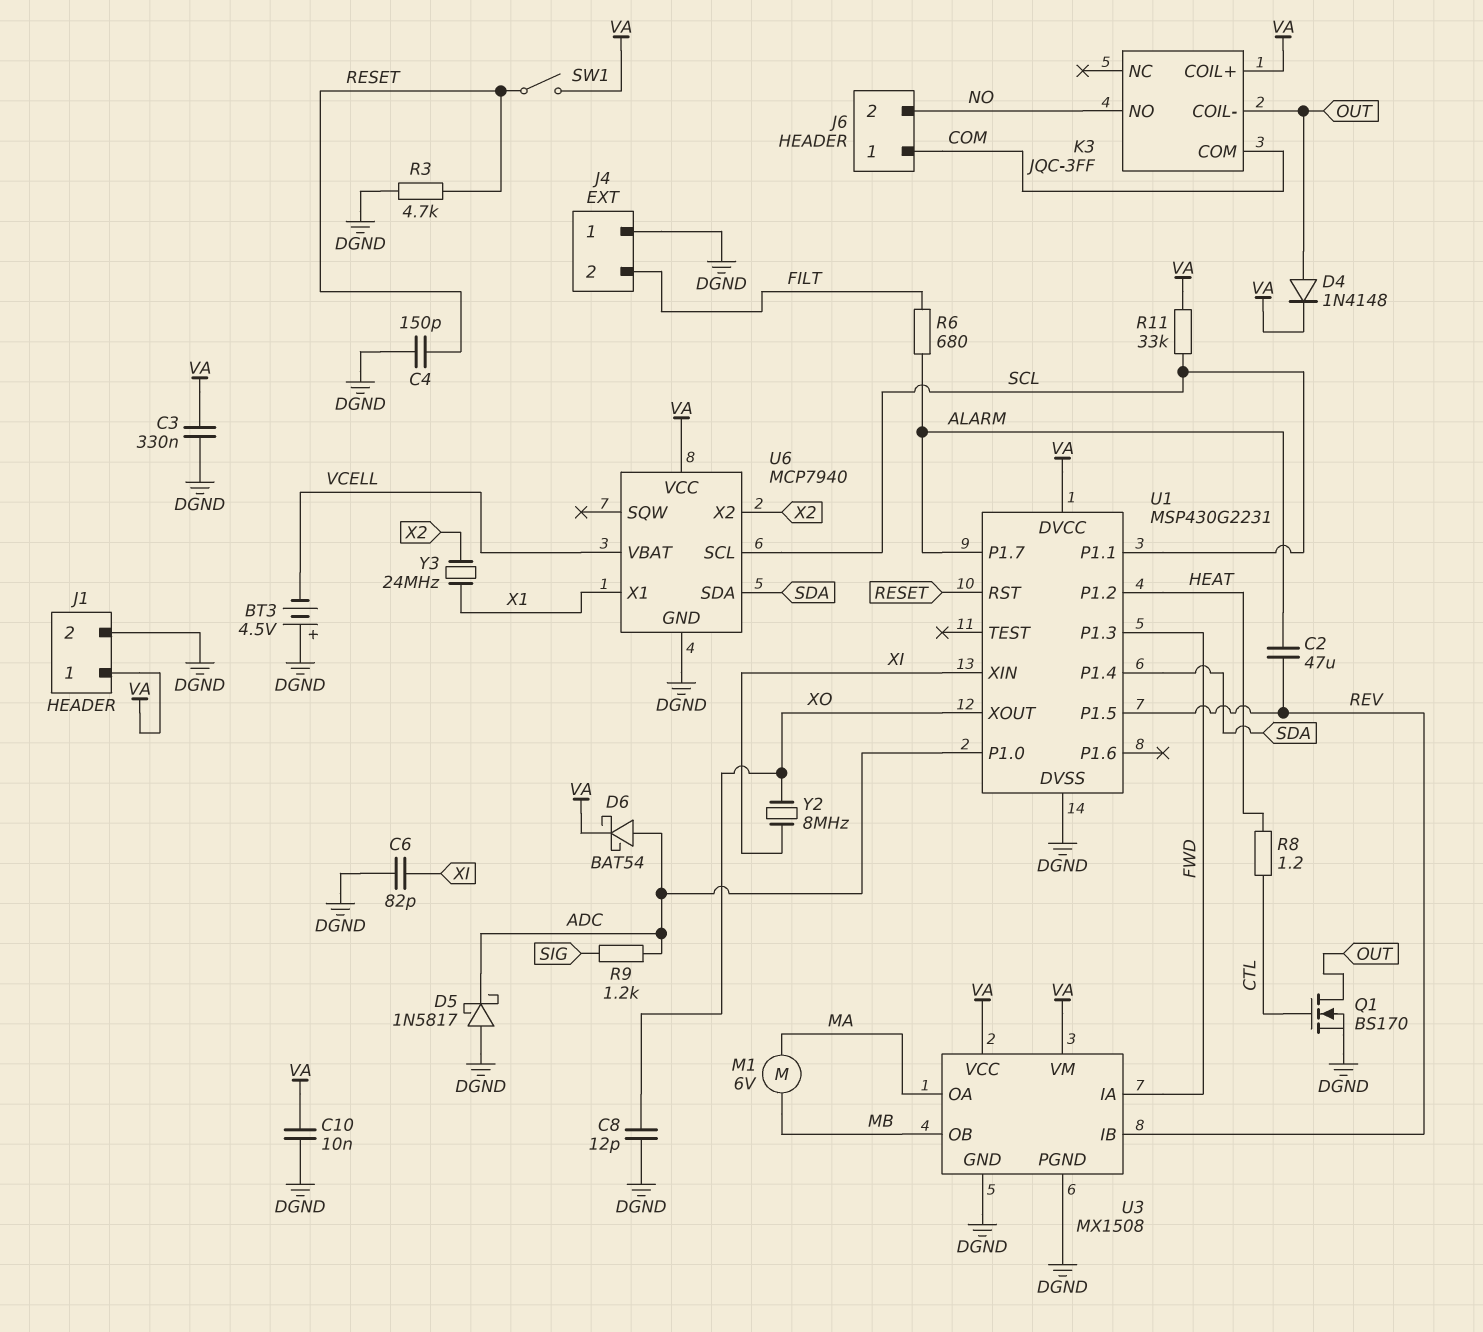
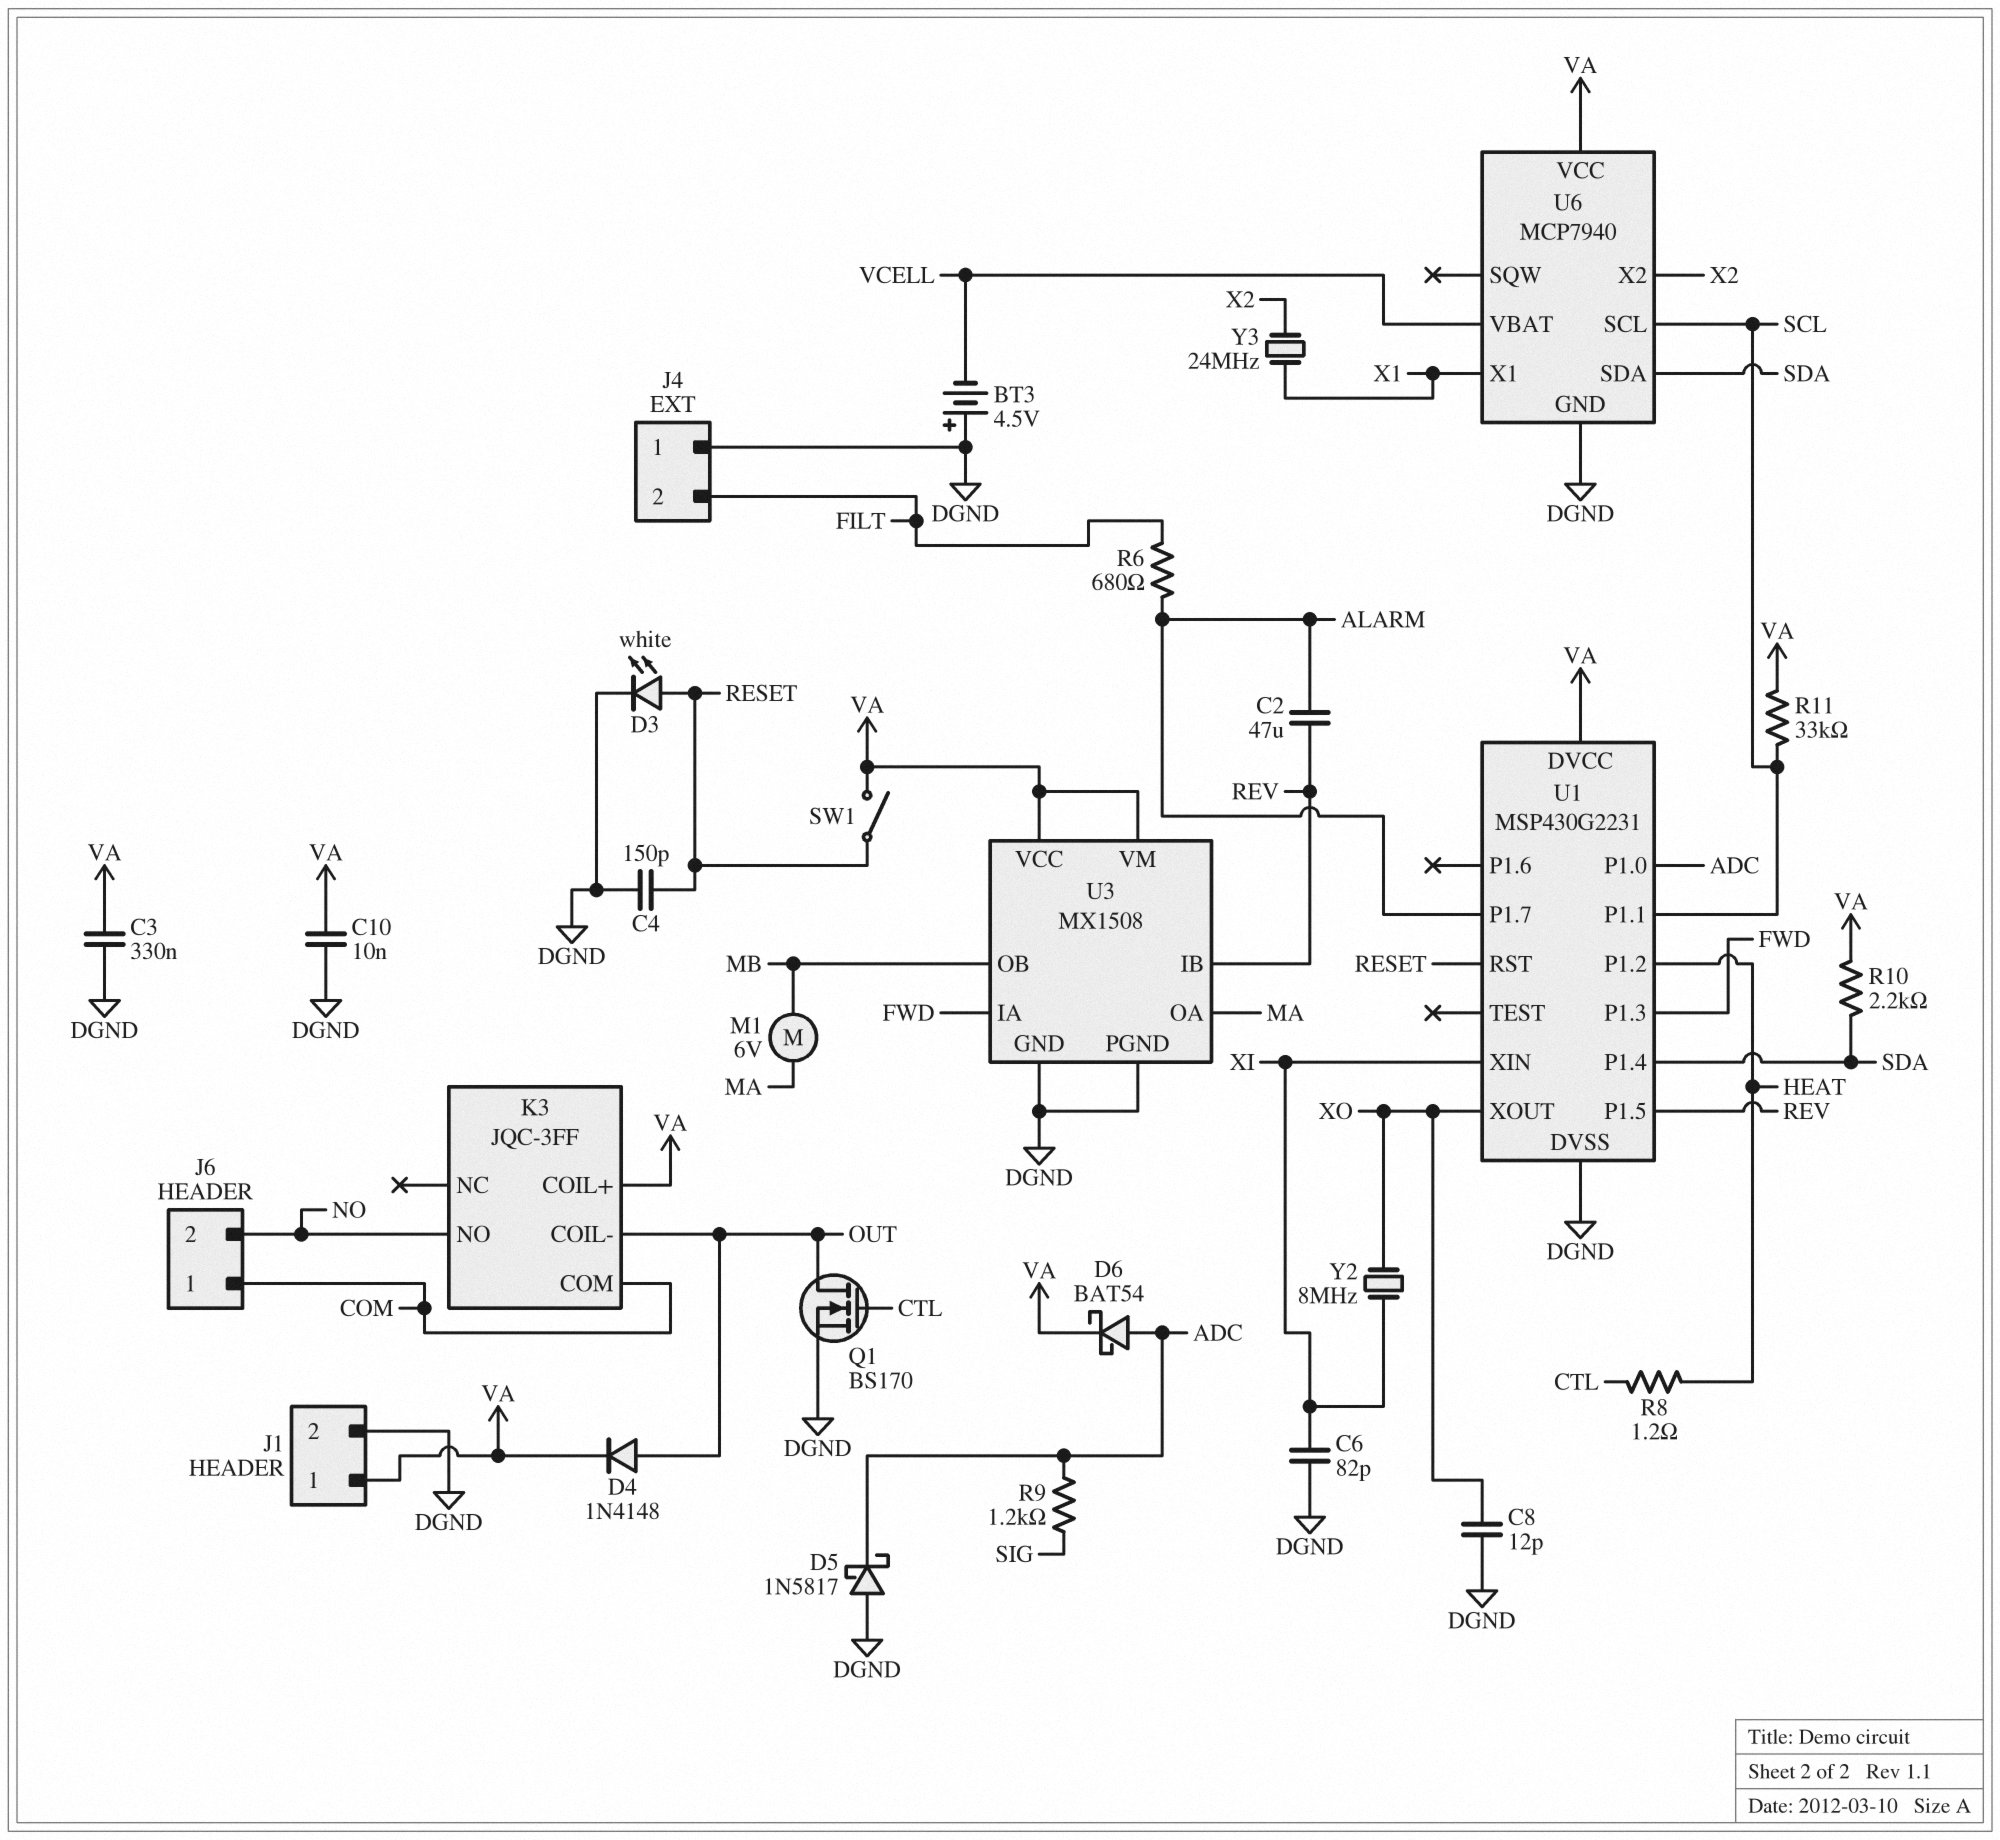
D3: none -> LED white (A RESET, K DGND)
R3: 4.7k (DGND, RESET) -> none
R10: none -> 2.2k (SDA, VA)

